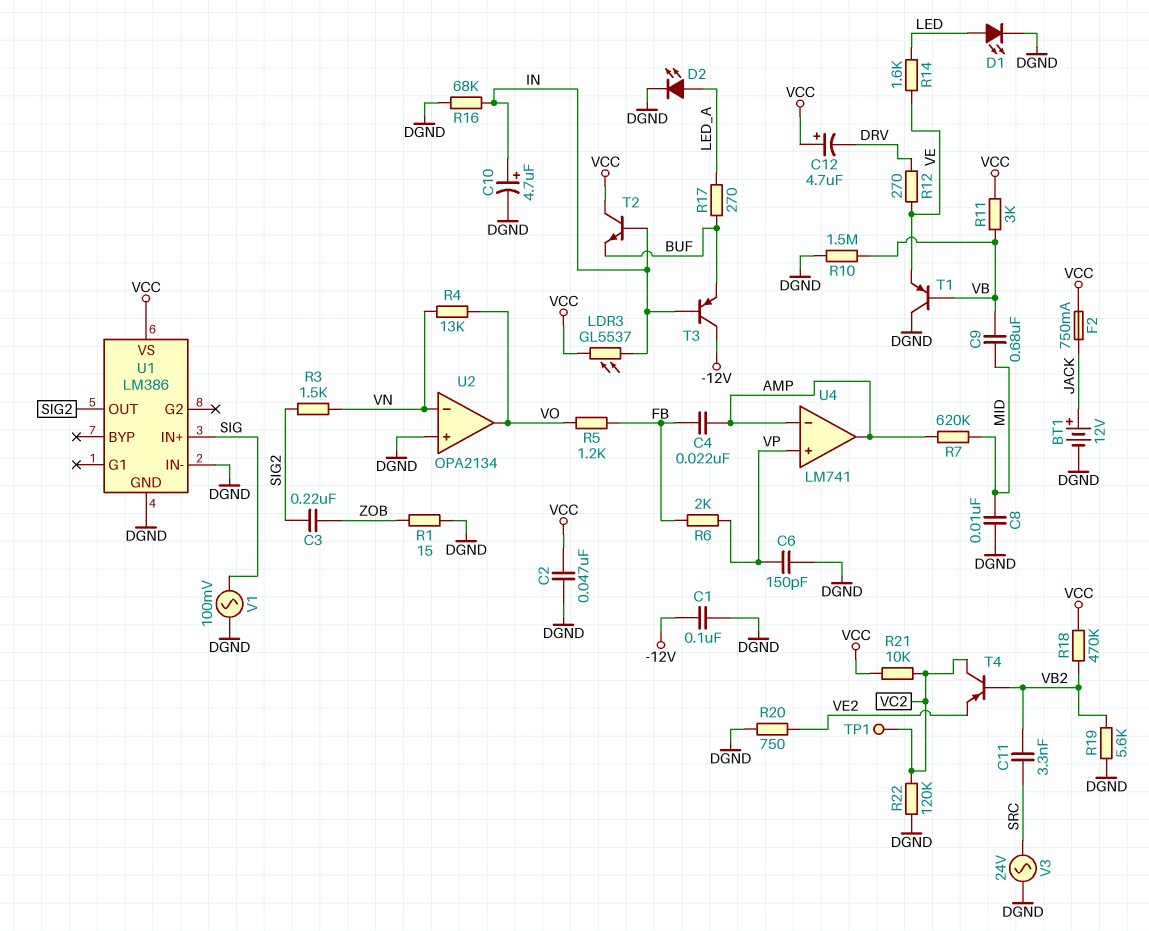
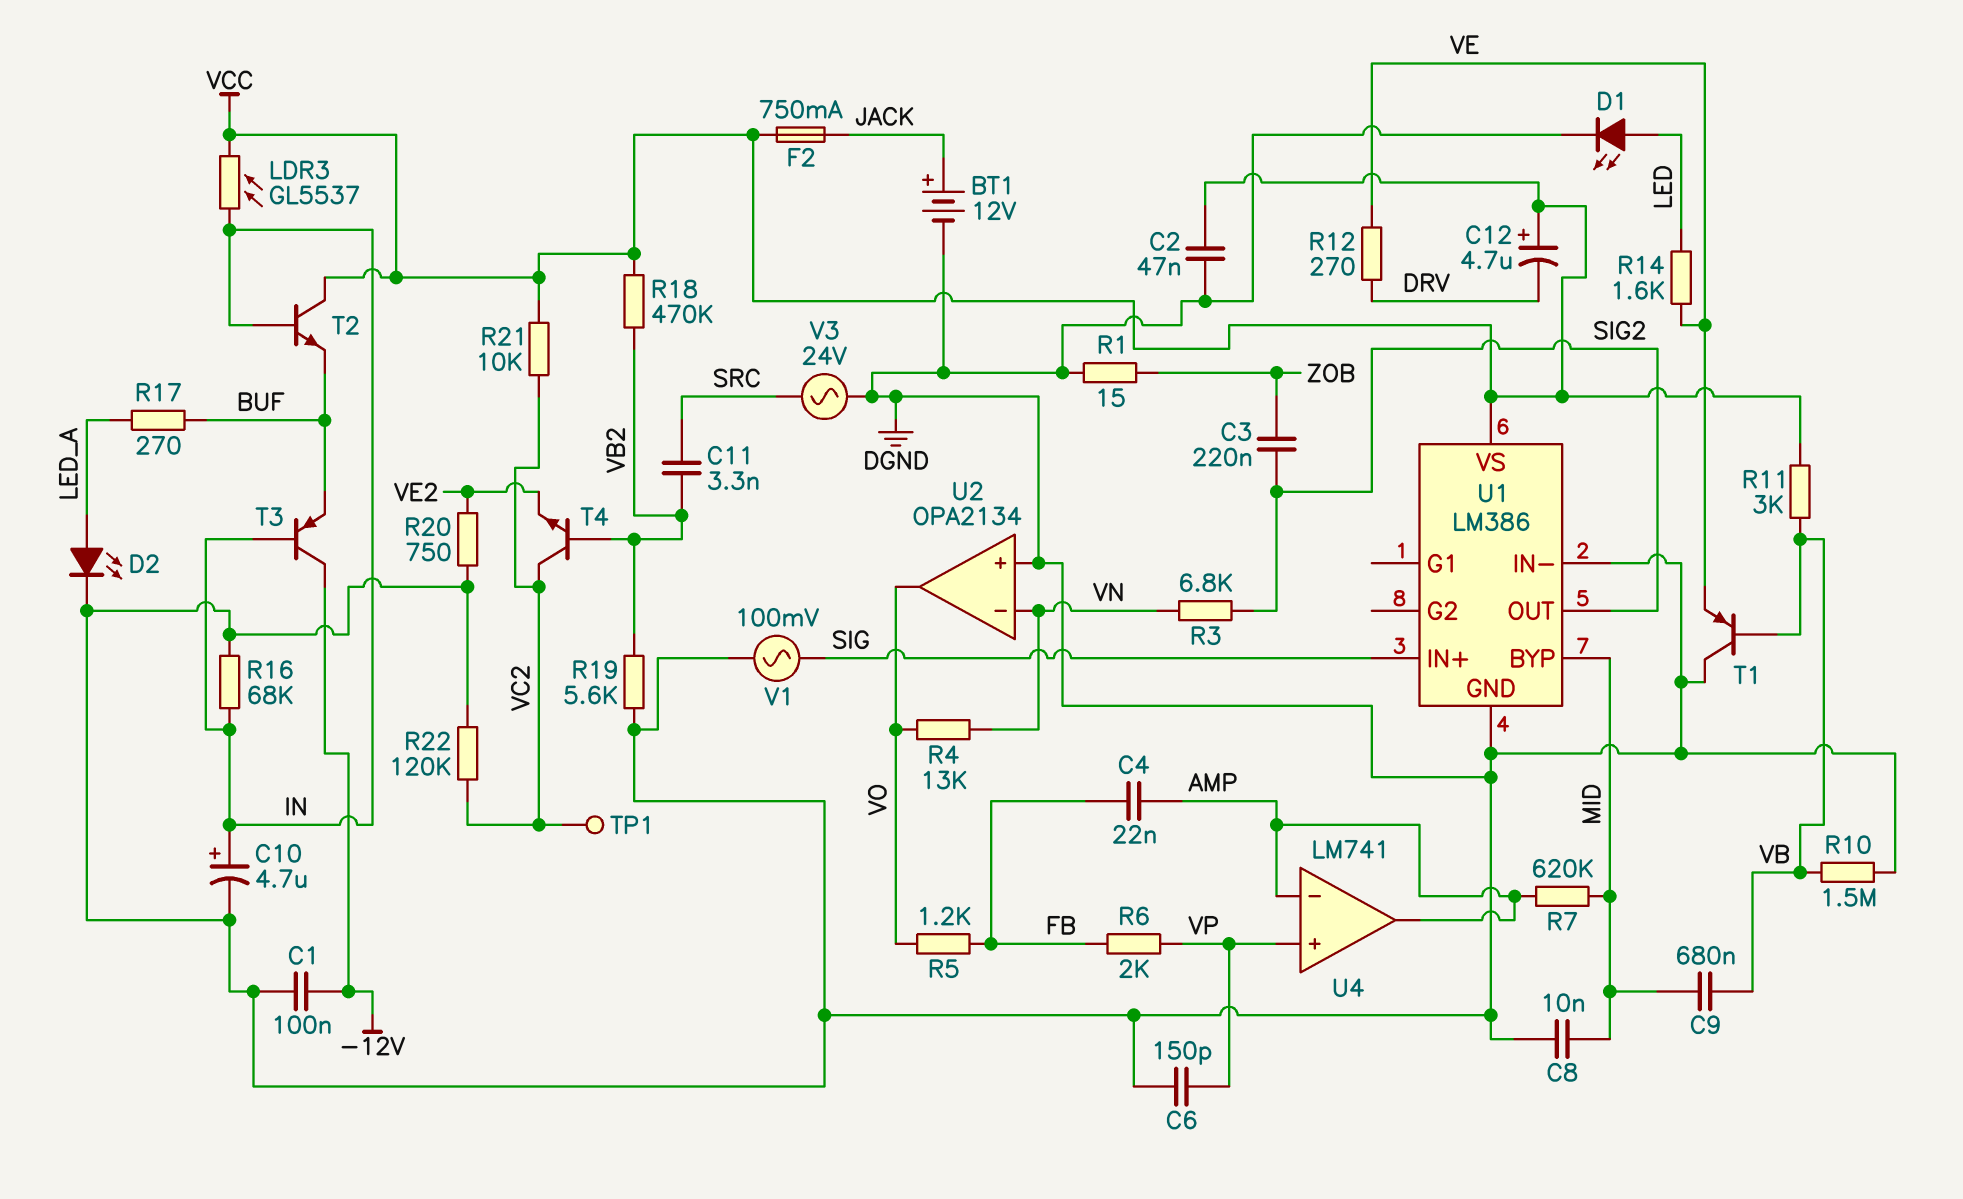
R3: 1.5k (SIG2, VN) -> 6.8k (SIG2, VN)
T4: PNP (B VB2, C VC2, E VE2) -> NPN (B VB2, C VC2, E VE2)
U1 pin BYP: none -> MID

